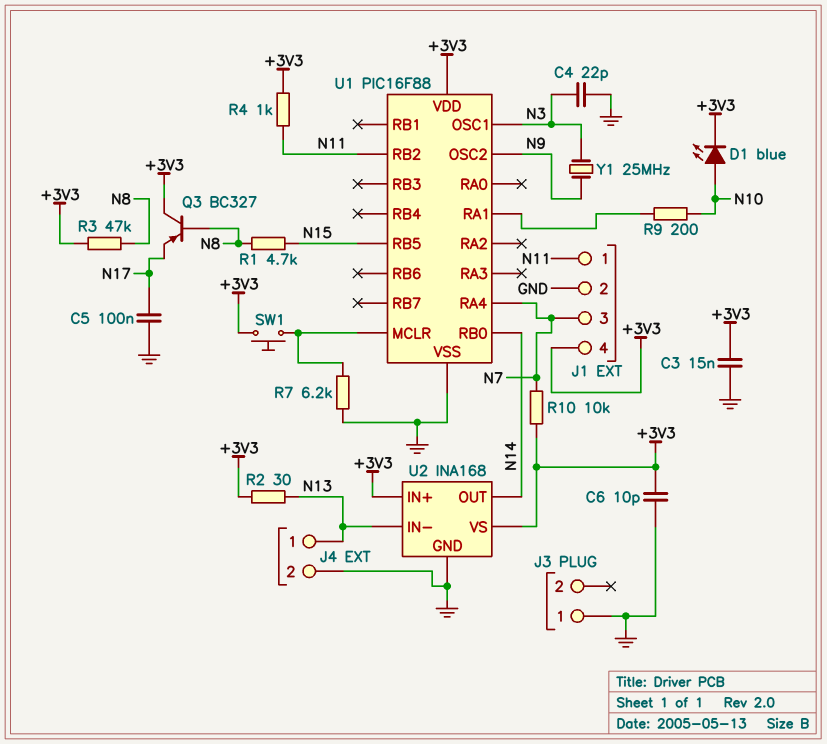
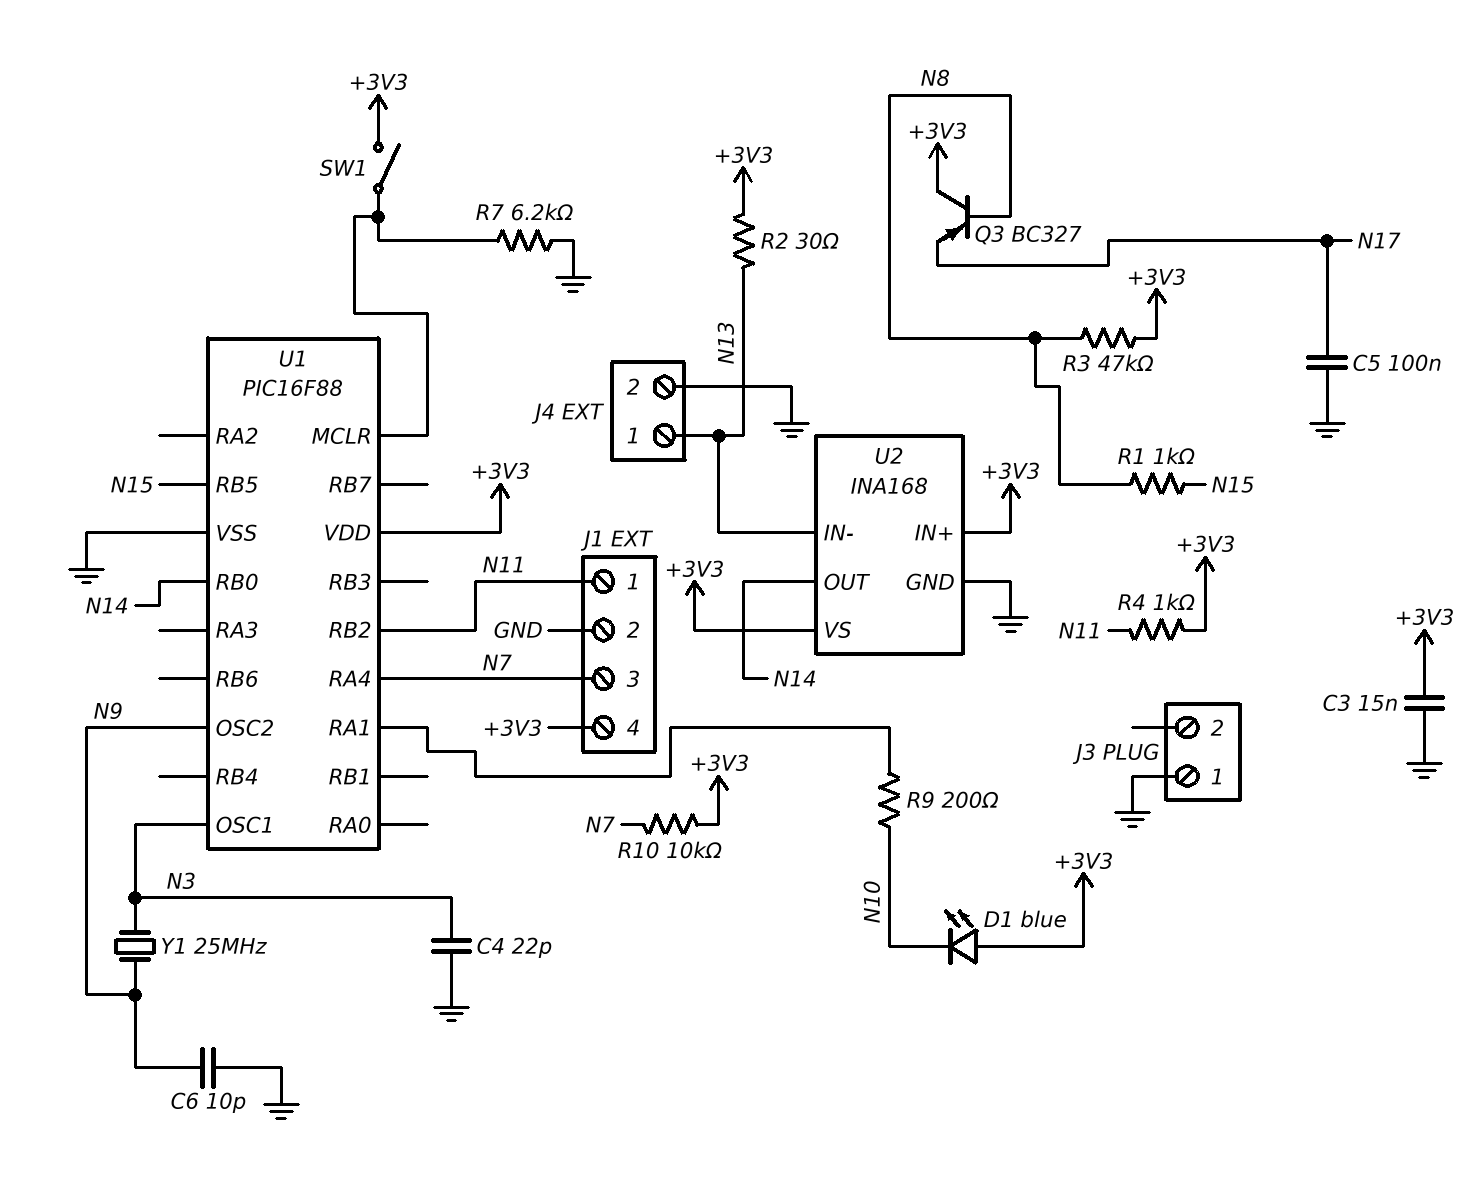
C6: 10pF (+3V3, GND) -> 10pF (GND, N9)
D1: LED blue (A N10, K +3V3) -> LED blue (A +3V3, K N10)
R1: 4.7k (N8, N15) -> 1k (N8, N15)
SW1: button (+3V3, U1/MCLR) -> switch (+3V3, U1/MCLR)

